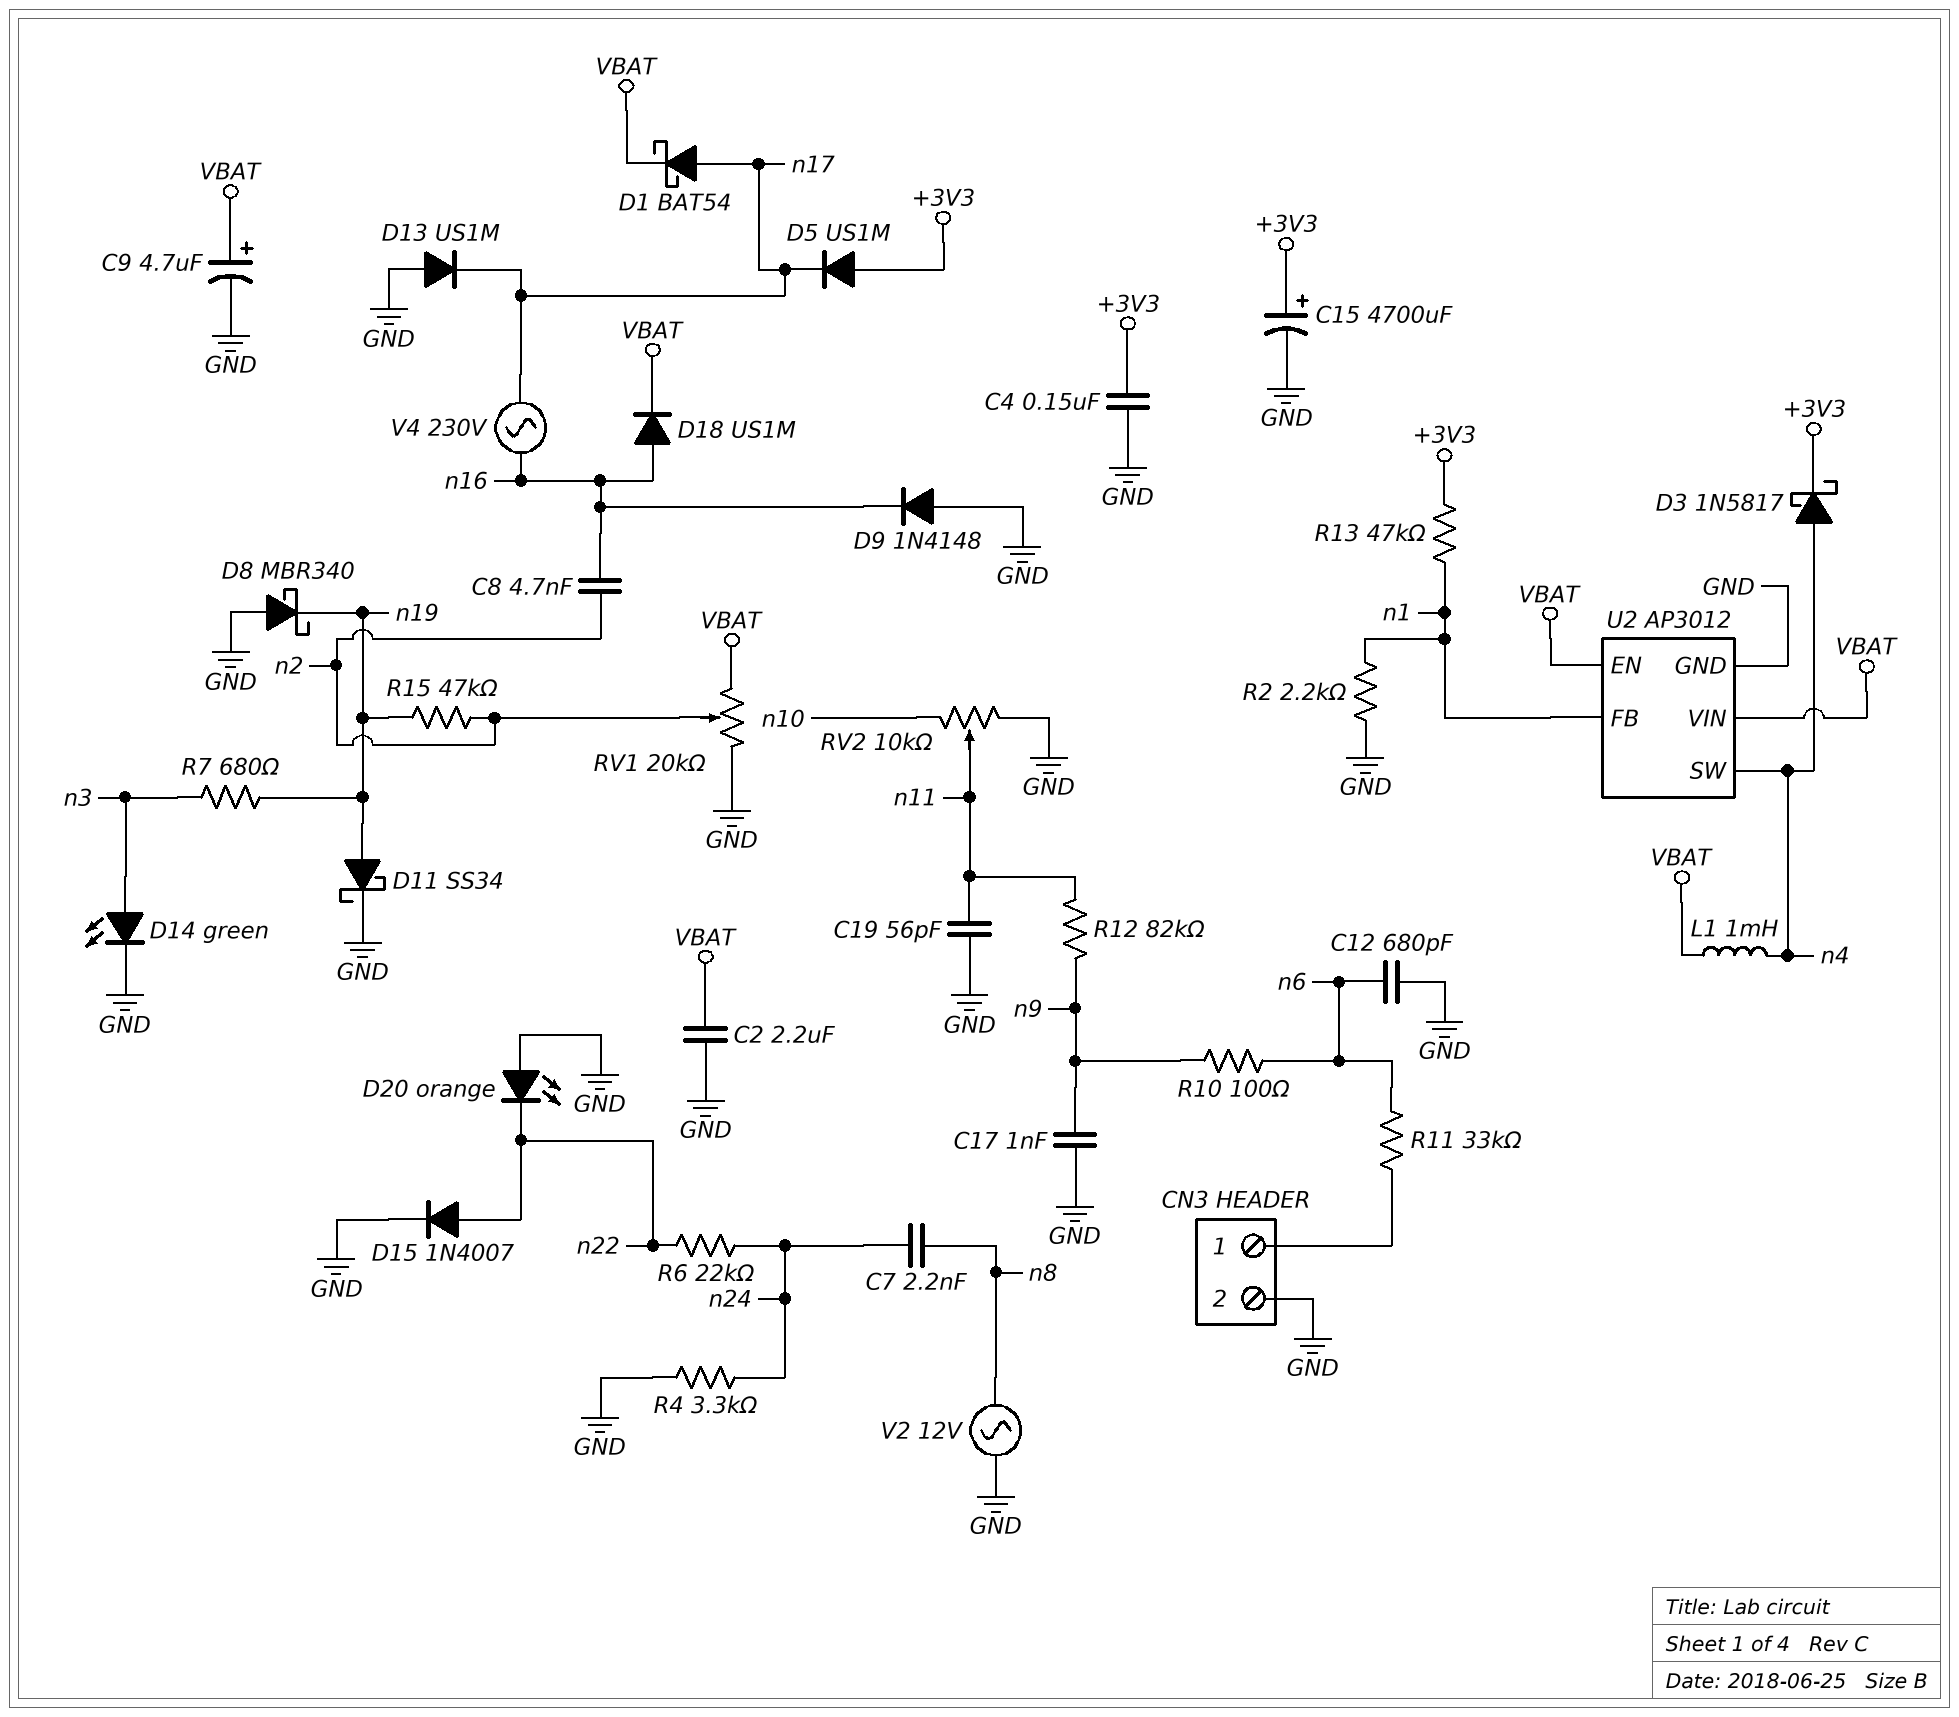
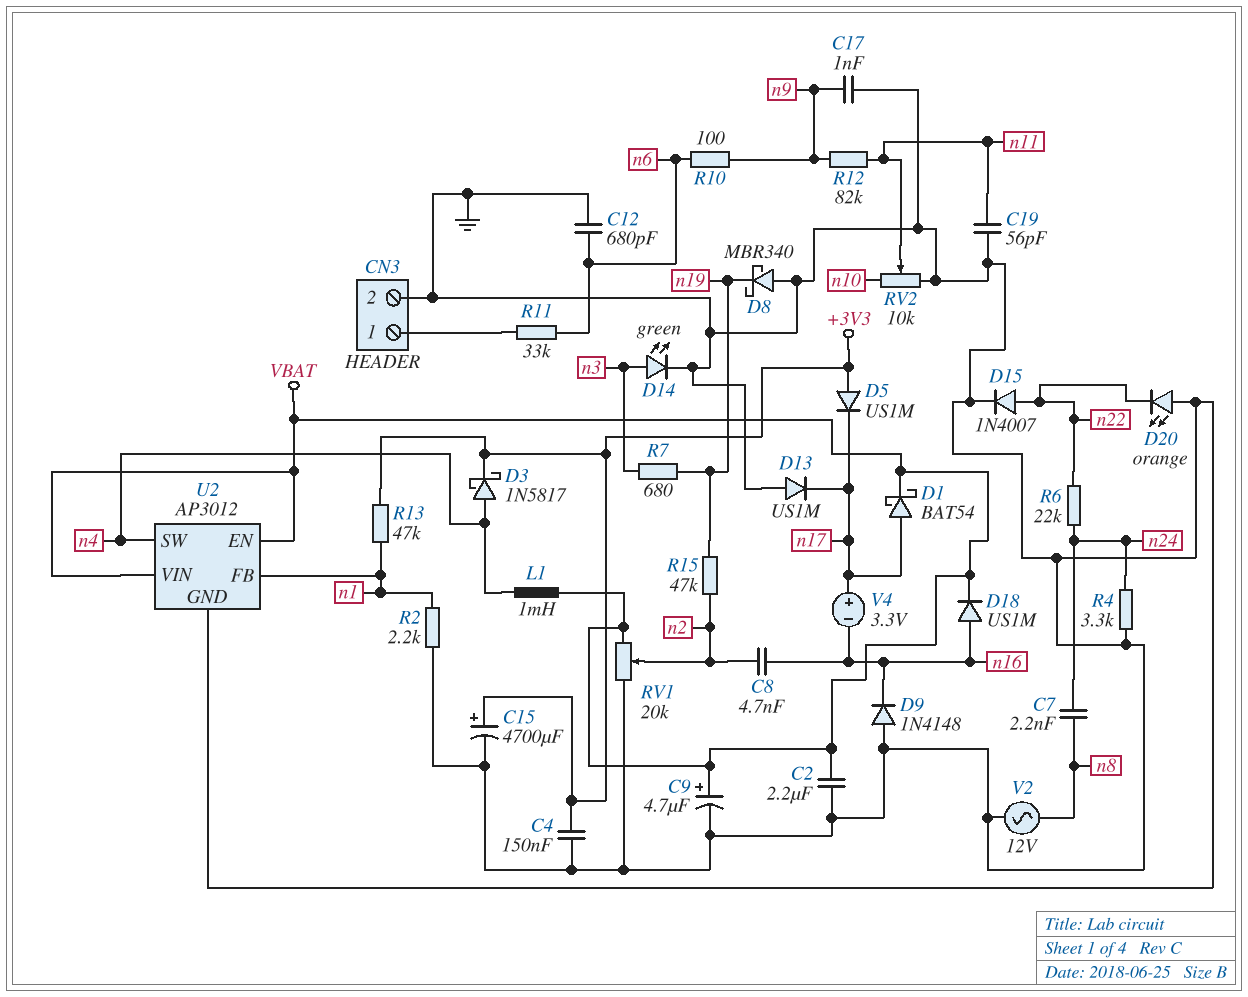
D11: schottky SS34 (A n19, K GND) -> none
V4: AC 230V (n16, n17) -> 3.3V (plus n17, minus n16)

